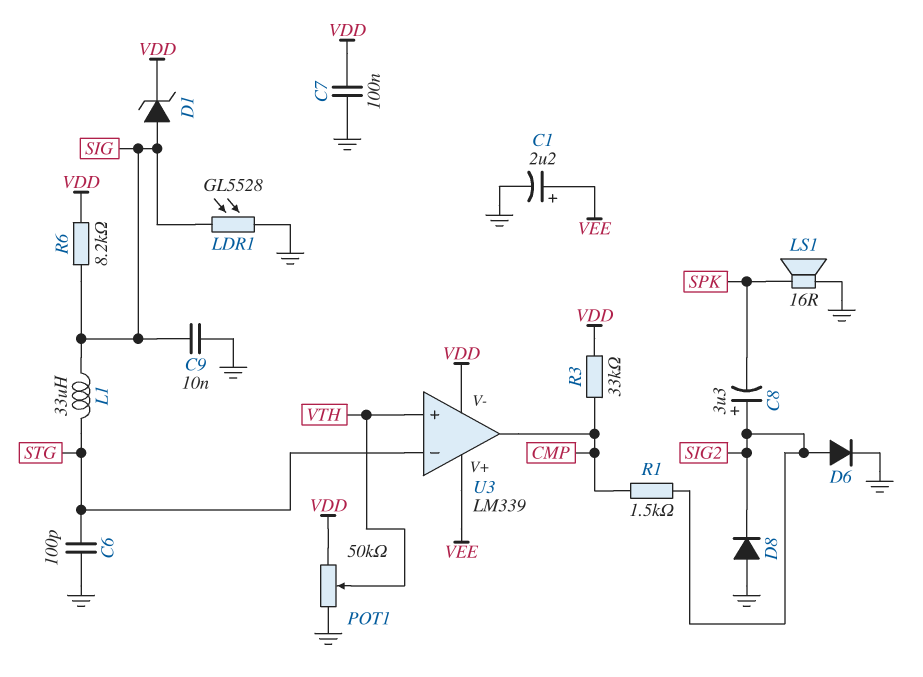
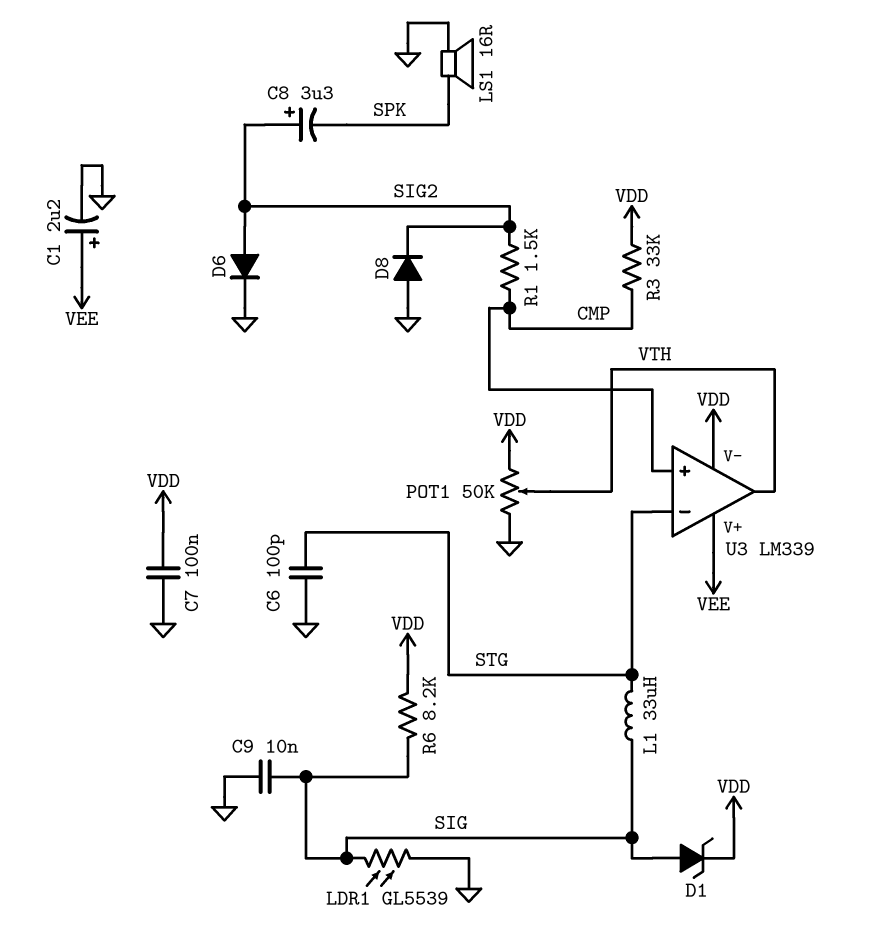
LDR1: GL5528 (GND, SIG) -> GL5539 (GND, SIG)
U3 pin in+: VTH -> CMP
U3 pin out: CMP -> VTH

